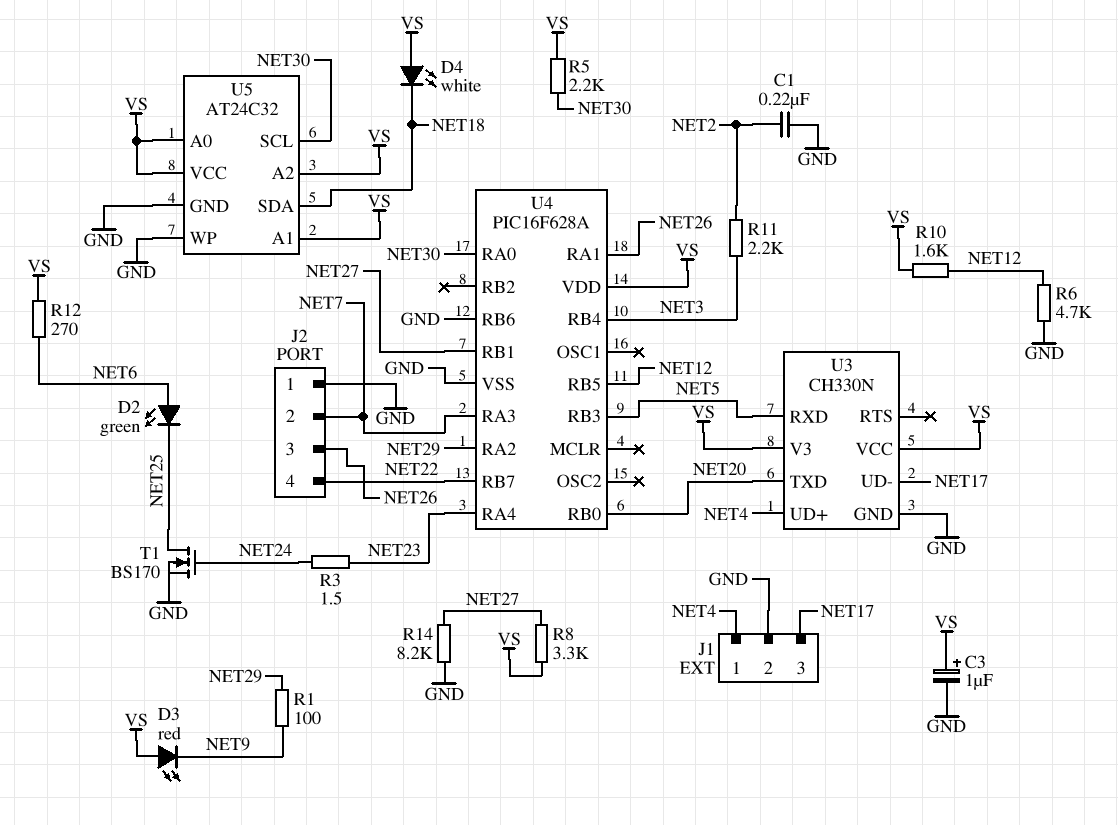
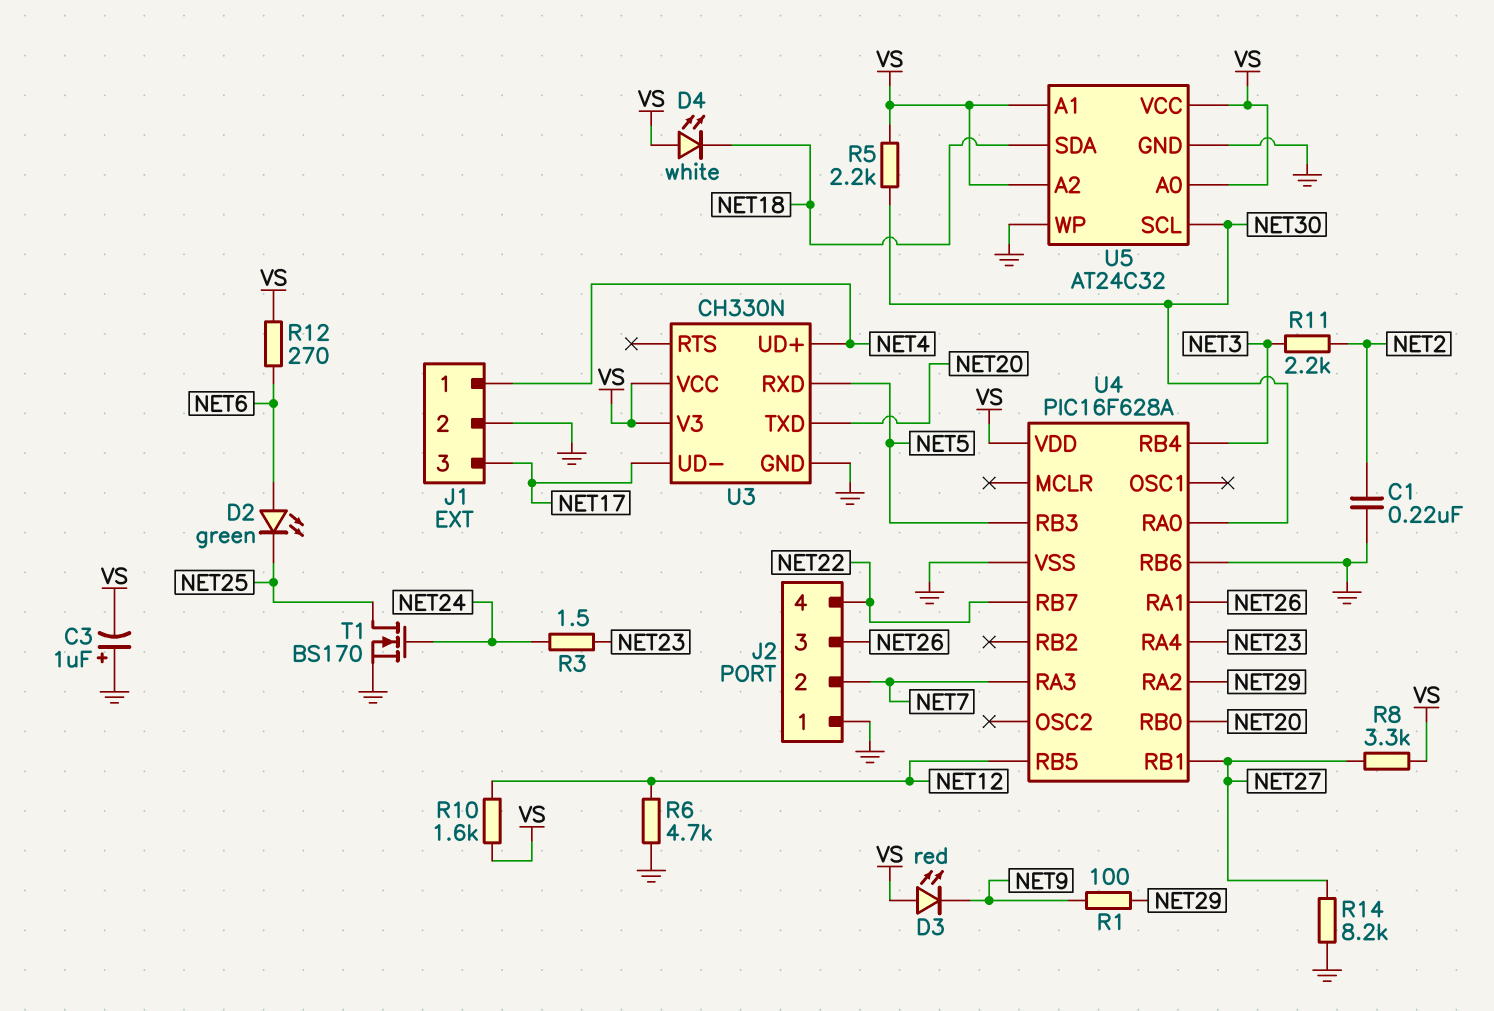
C3: 1uF (plus VS, minus GND) -> 1uF (plus GND, minus VS)

